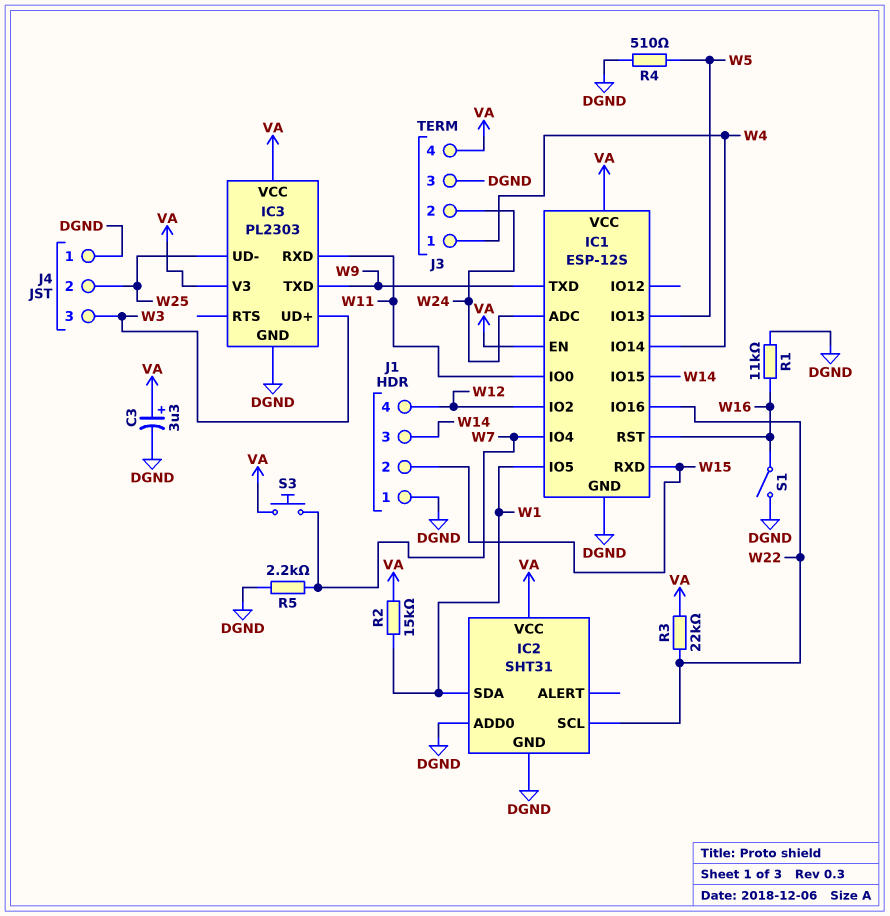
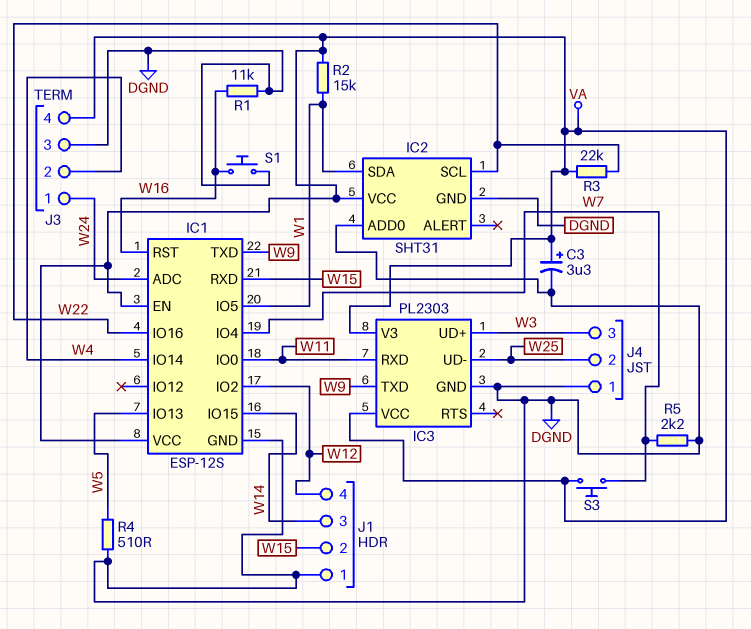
J3 pin 1: W4 -> W24
J3 pin 2: W24 -> W4
S1: switch (DGND, W16) -> button (DGND, W16)

